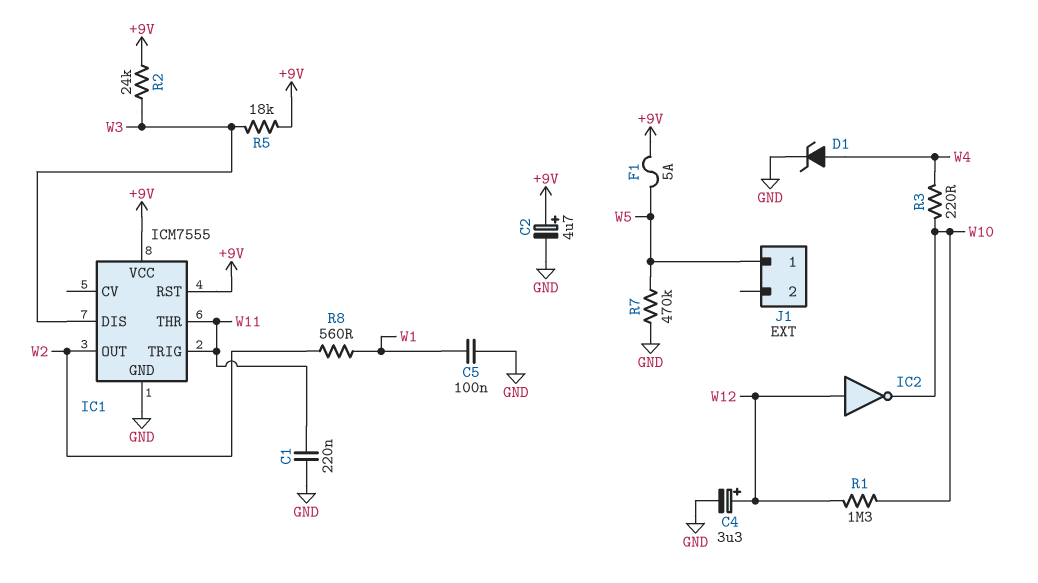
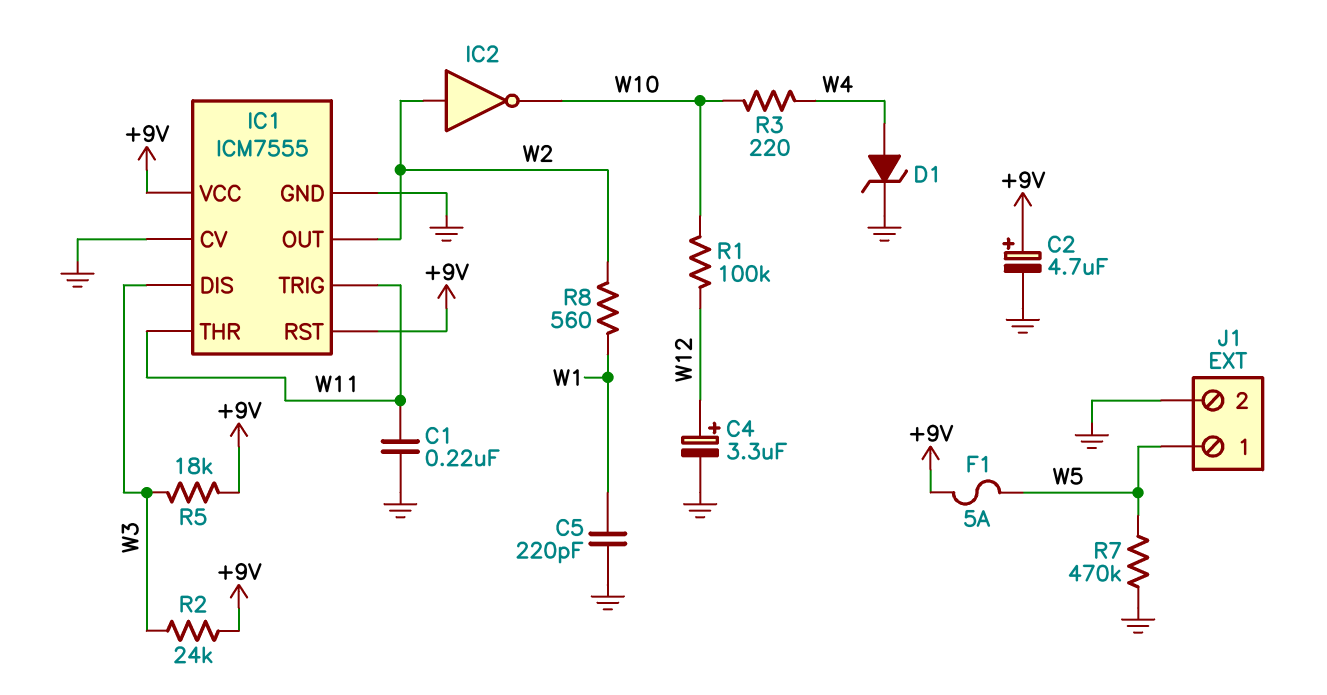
C5: 100nF (GND, W1) -> 220pF (GND, W1)
IC1 pin CV: none -> GND
IC2: NOT (in W12, out W10) -> NOT (in W2, out W10)
J1 pin 2: none -> GND
R1: 1.3M (W10, W12) -> 100k (W10, W12)

